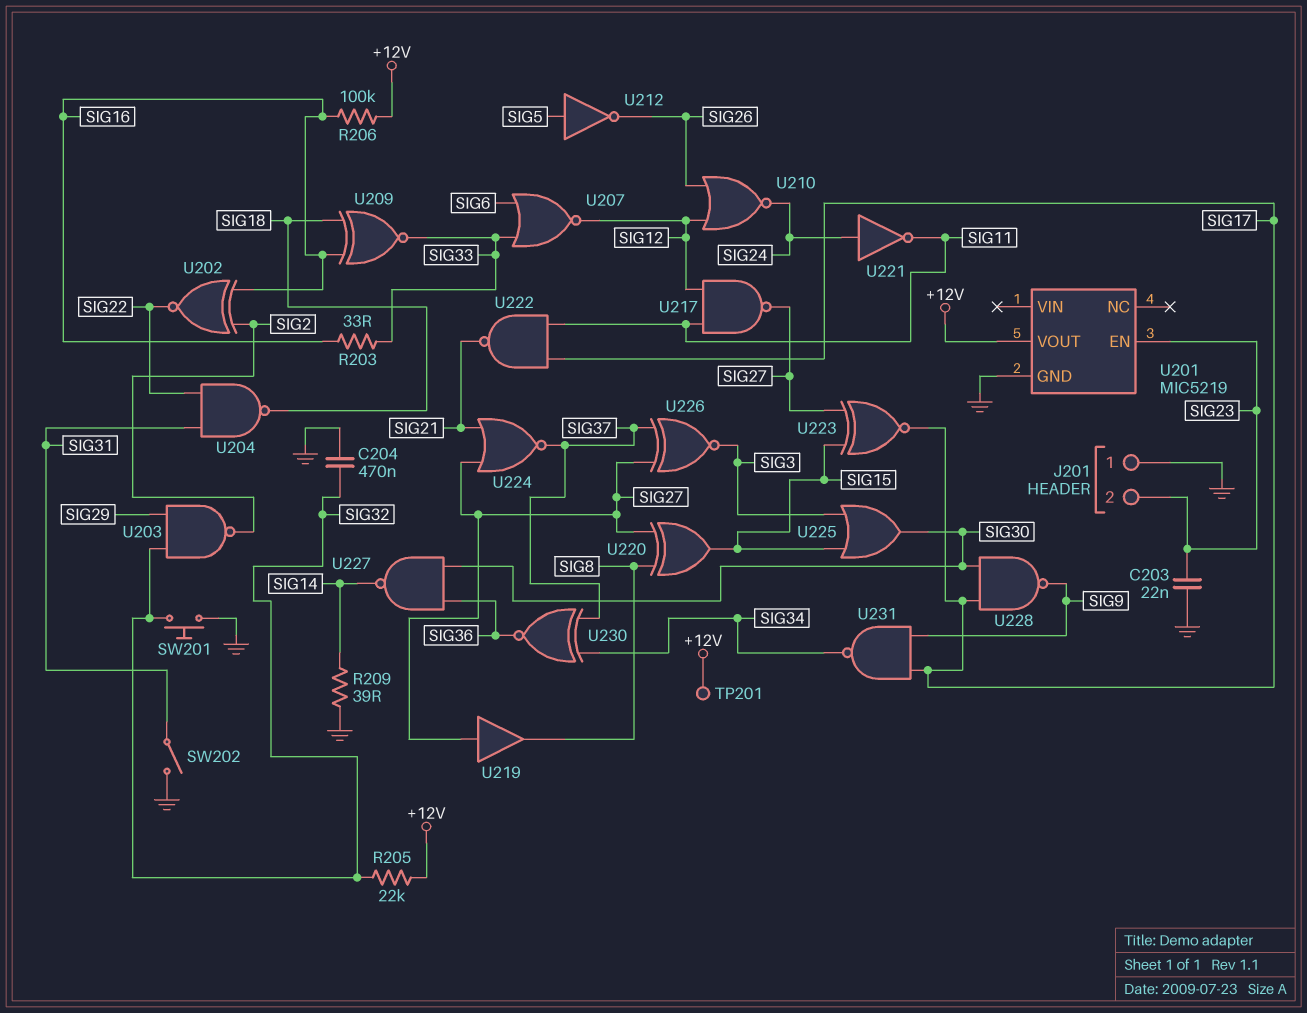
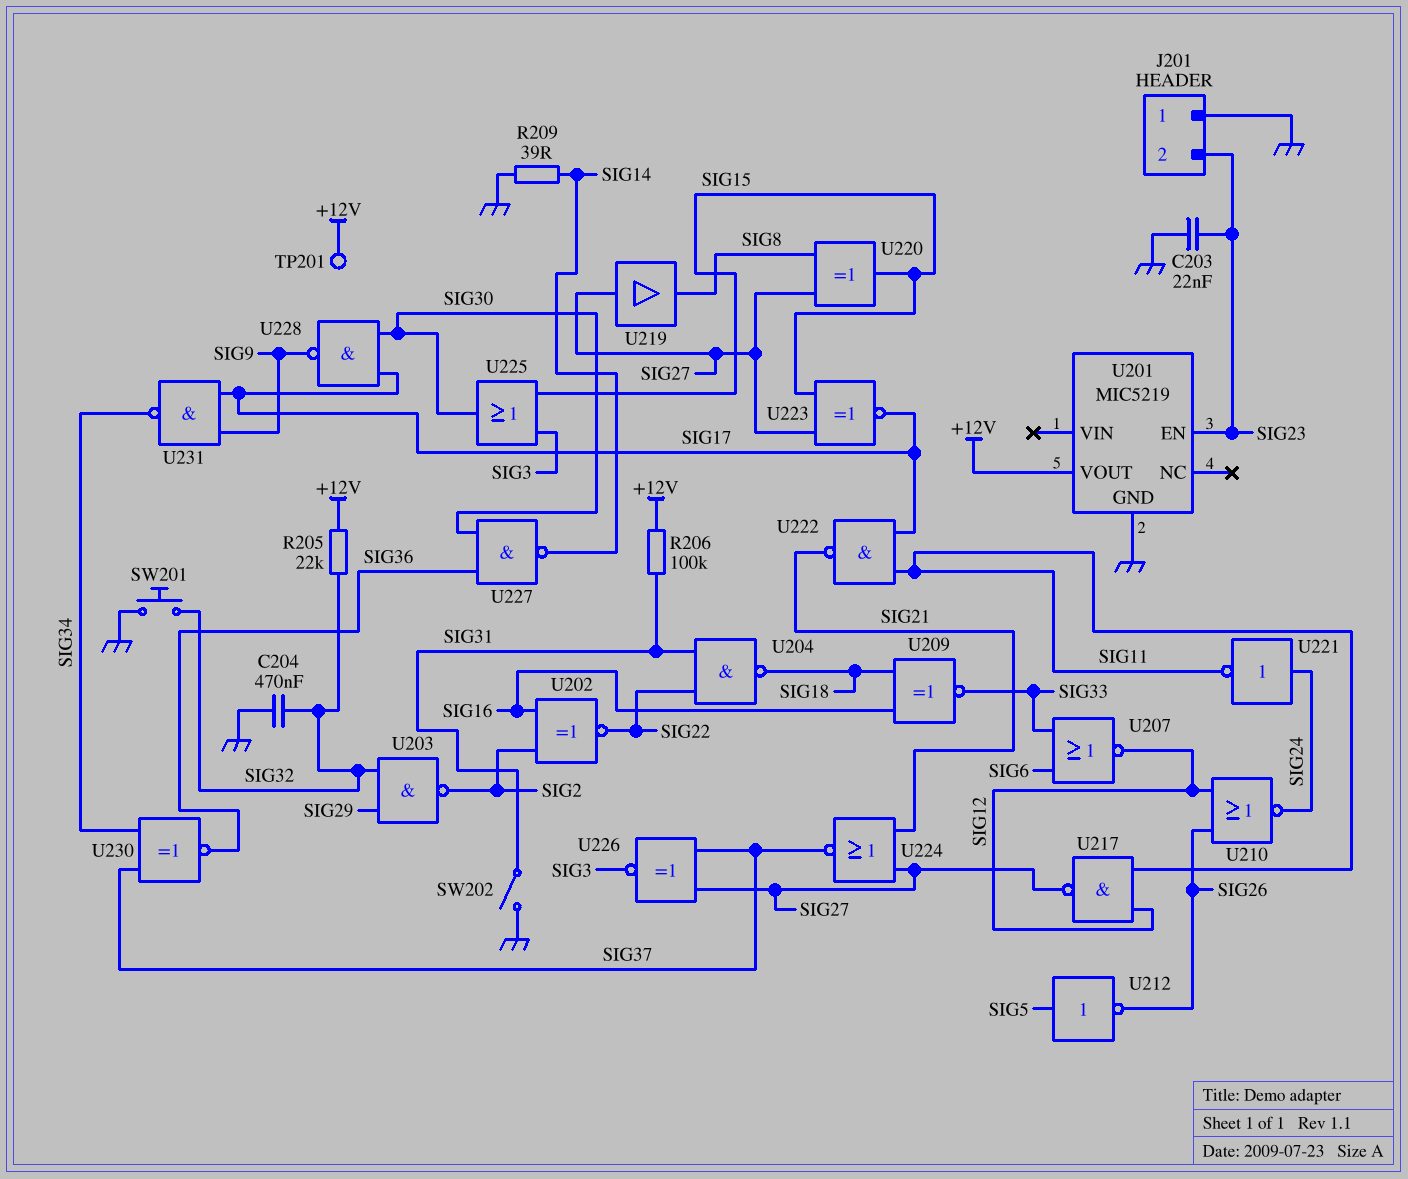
R203: 33 (SIG16, SIG33) -> none
R206: 100k (+12V, SIG16) -> 100k (+12V, SIG31)

